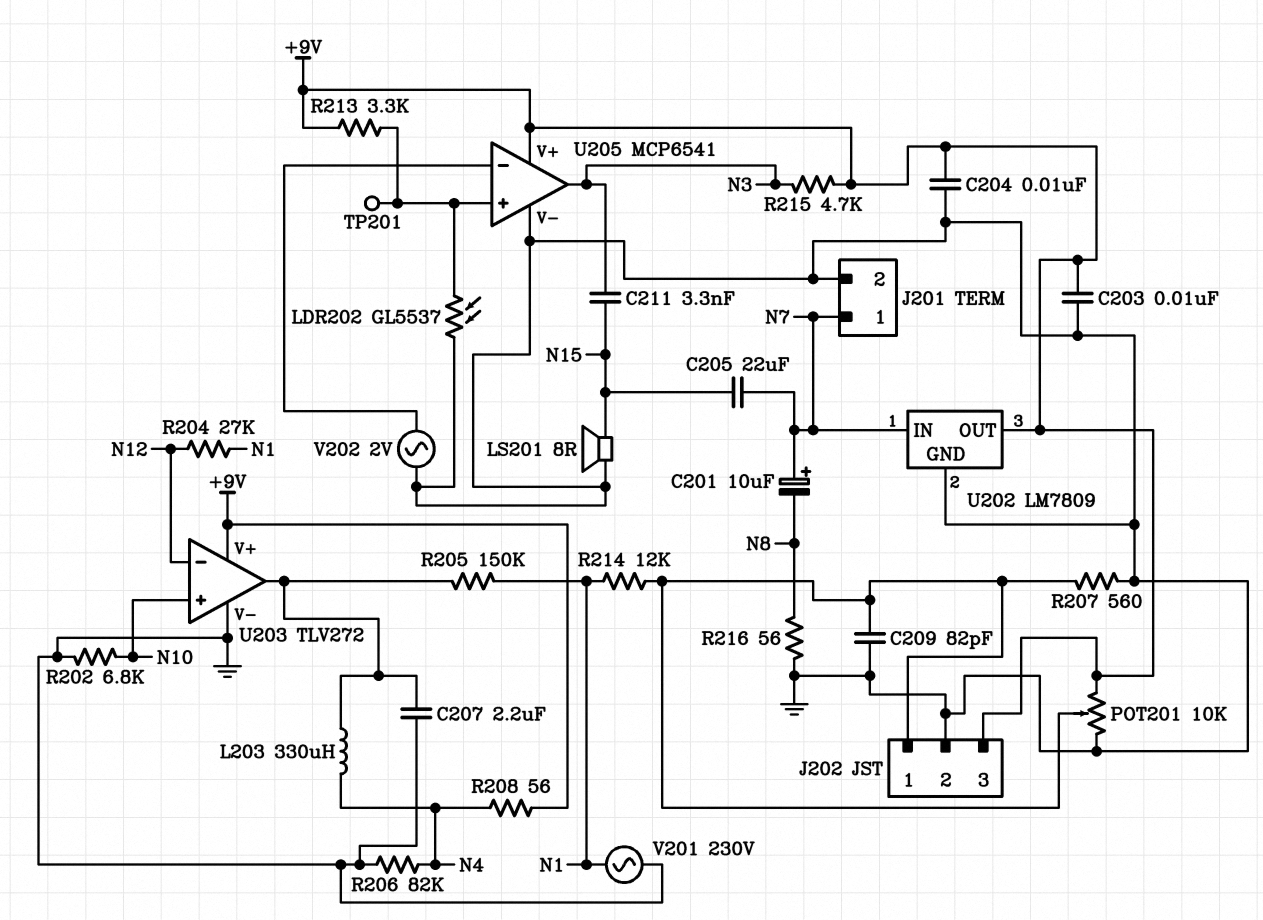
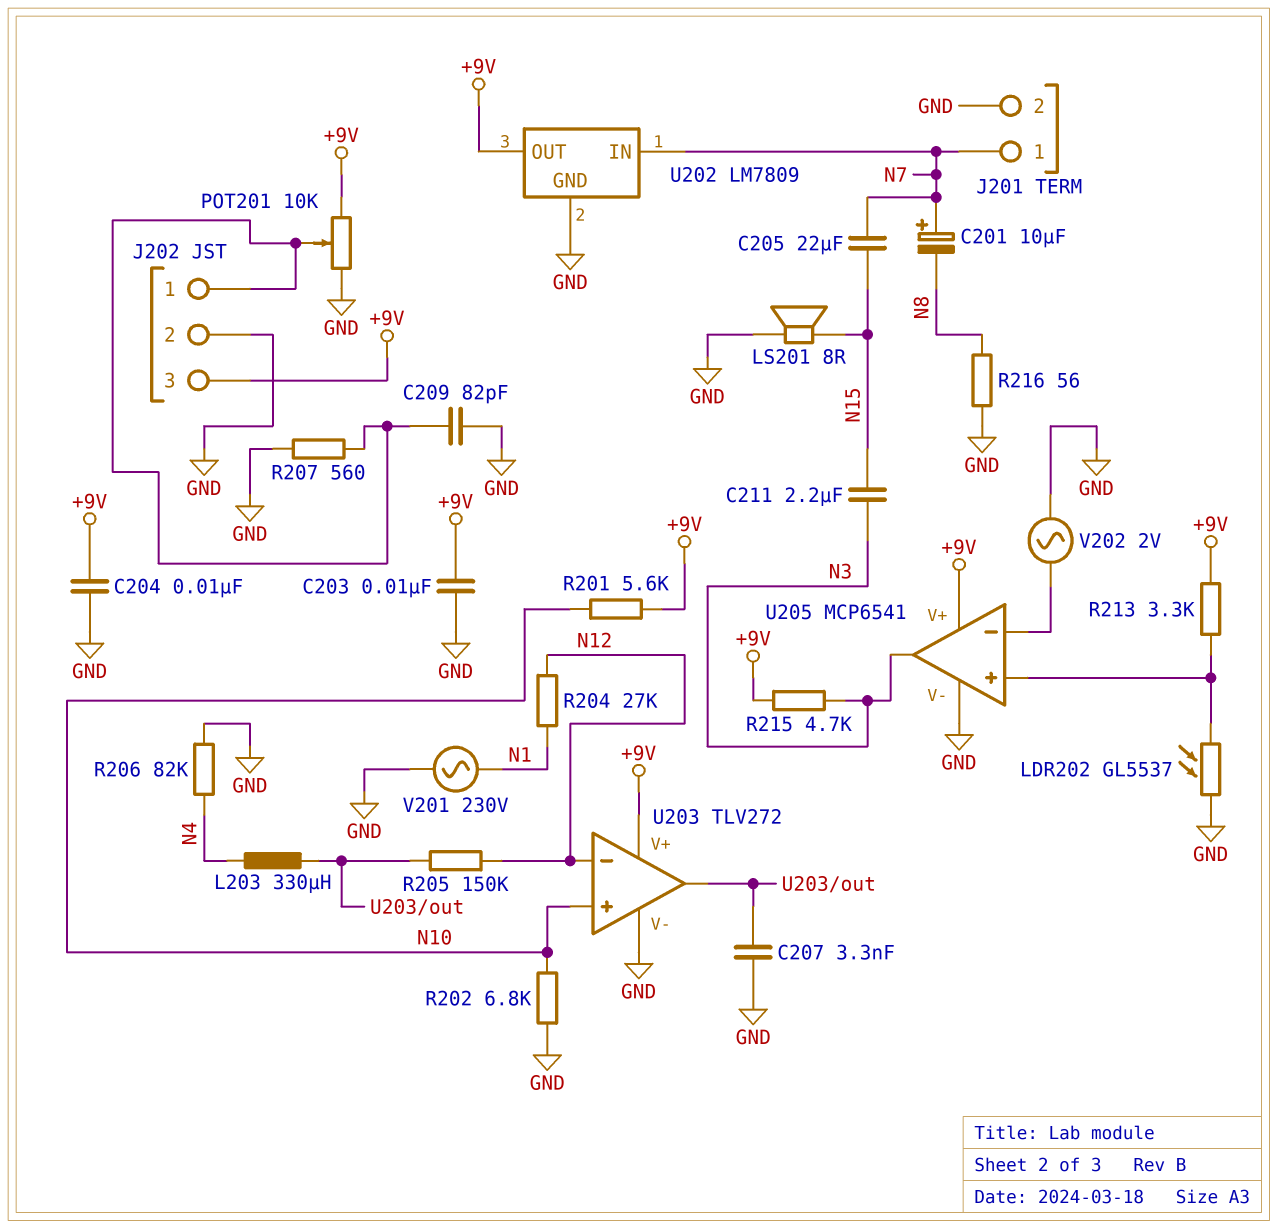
C207: 2.2uF (GND, U203/out) -> 3.3nF (GND, U203/out)
C211: 3.3nF (N3, N15) -> 2.2uF (N3, N15)
R201: none -> 5.6k (+9V, N10)
R205: 150k (N1, U203/out) -> 150k (N12, U203/out)
R208: 56 (+9V, N4) -> none
R214: 12k (J202/1, N1) -> none
TP201: test point (U205/in+) -> none

